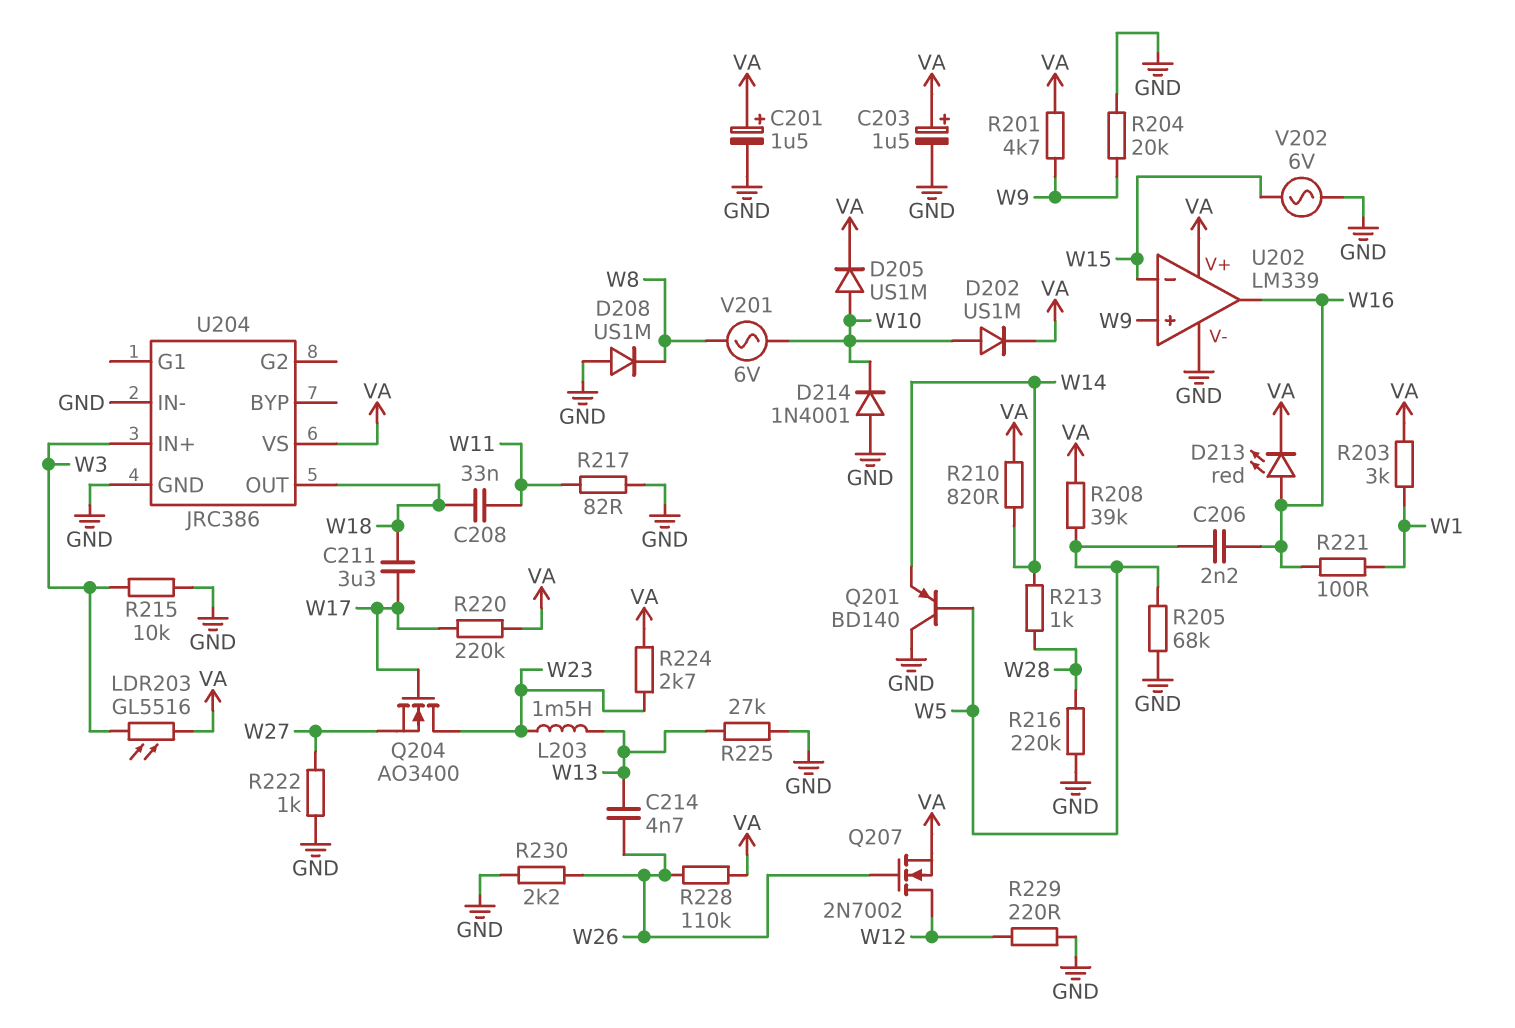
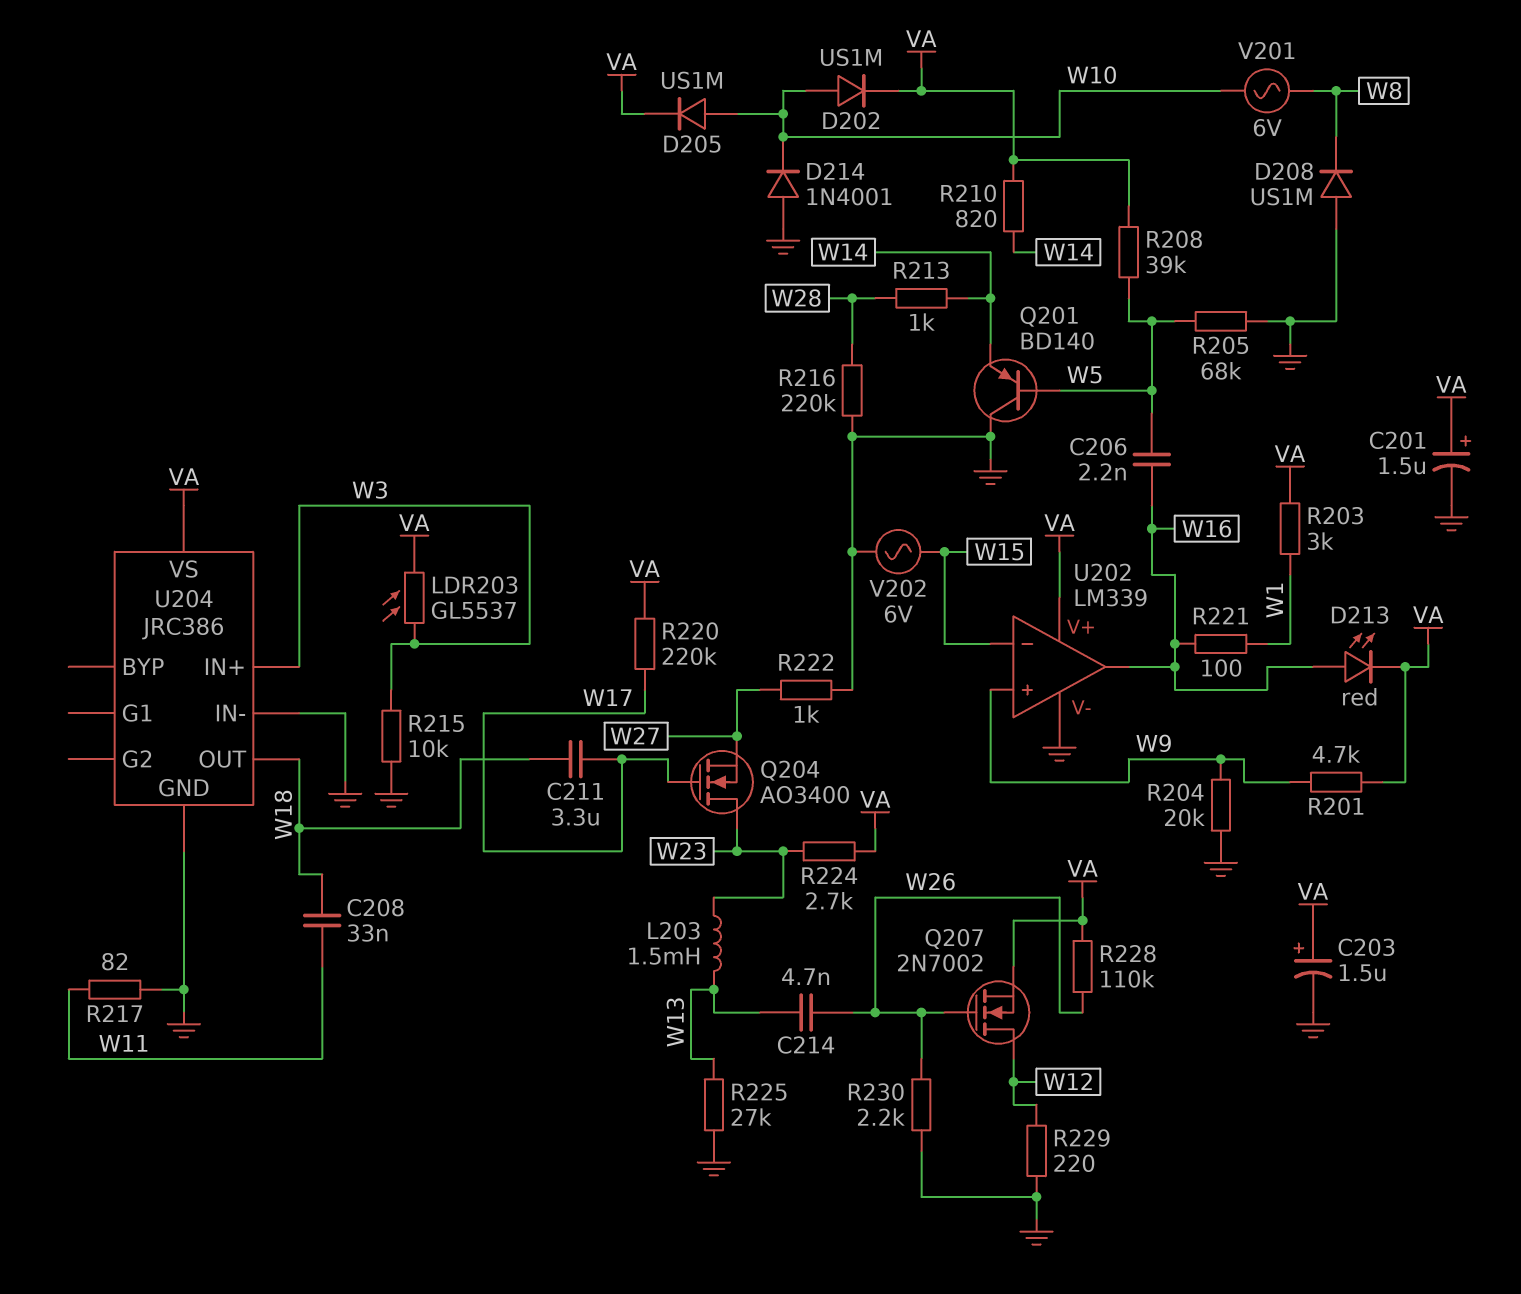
LDR203: GL5516 (VA, W3) -> GL5537 (VA, W3)

